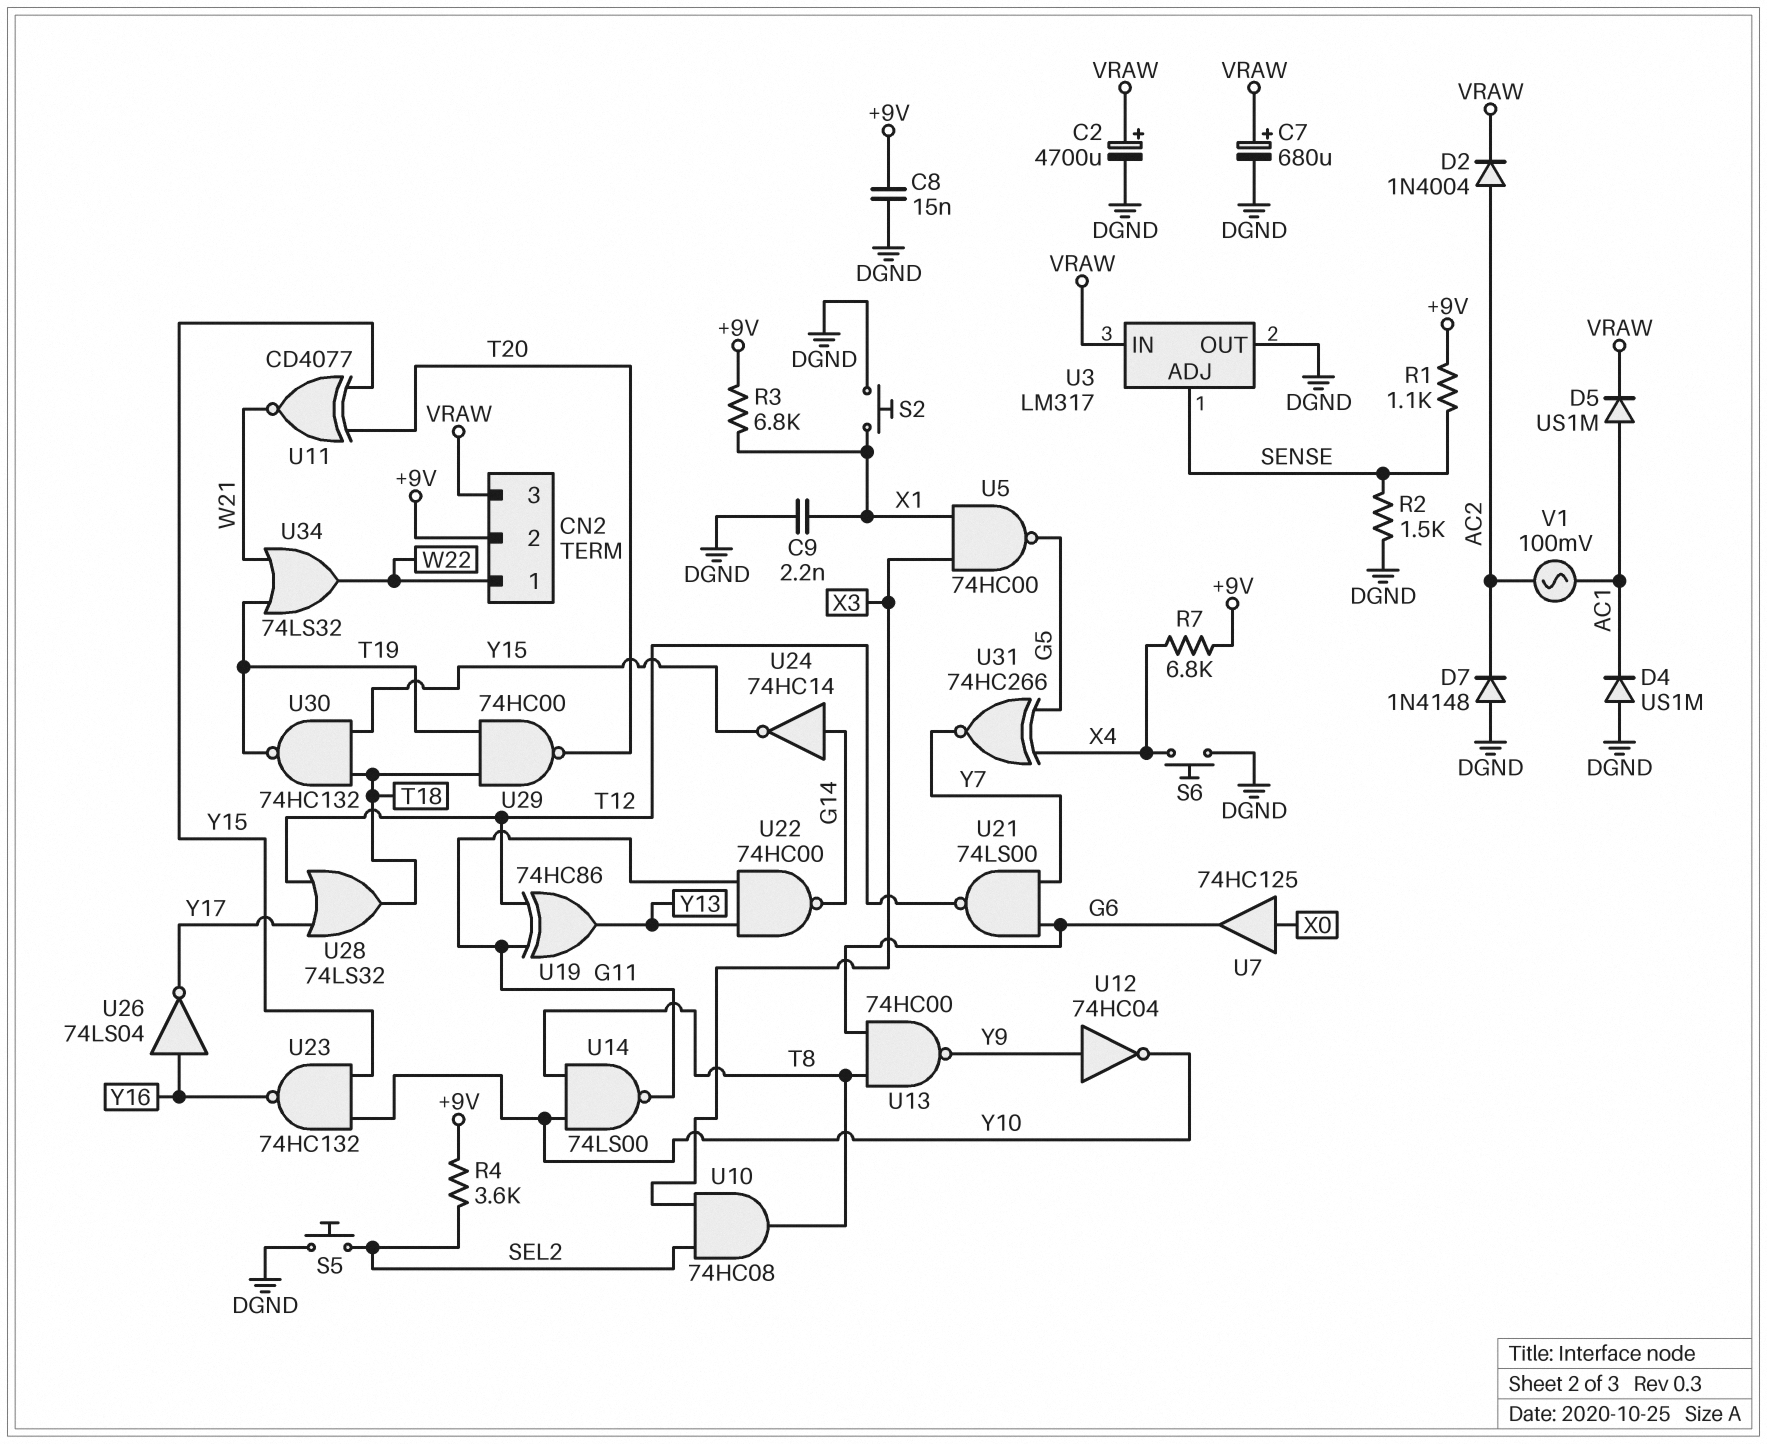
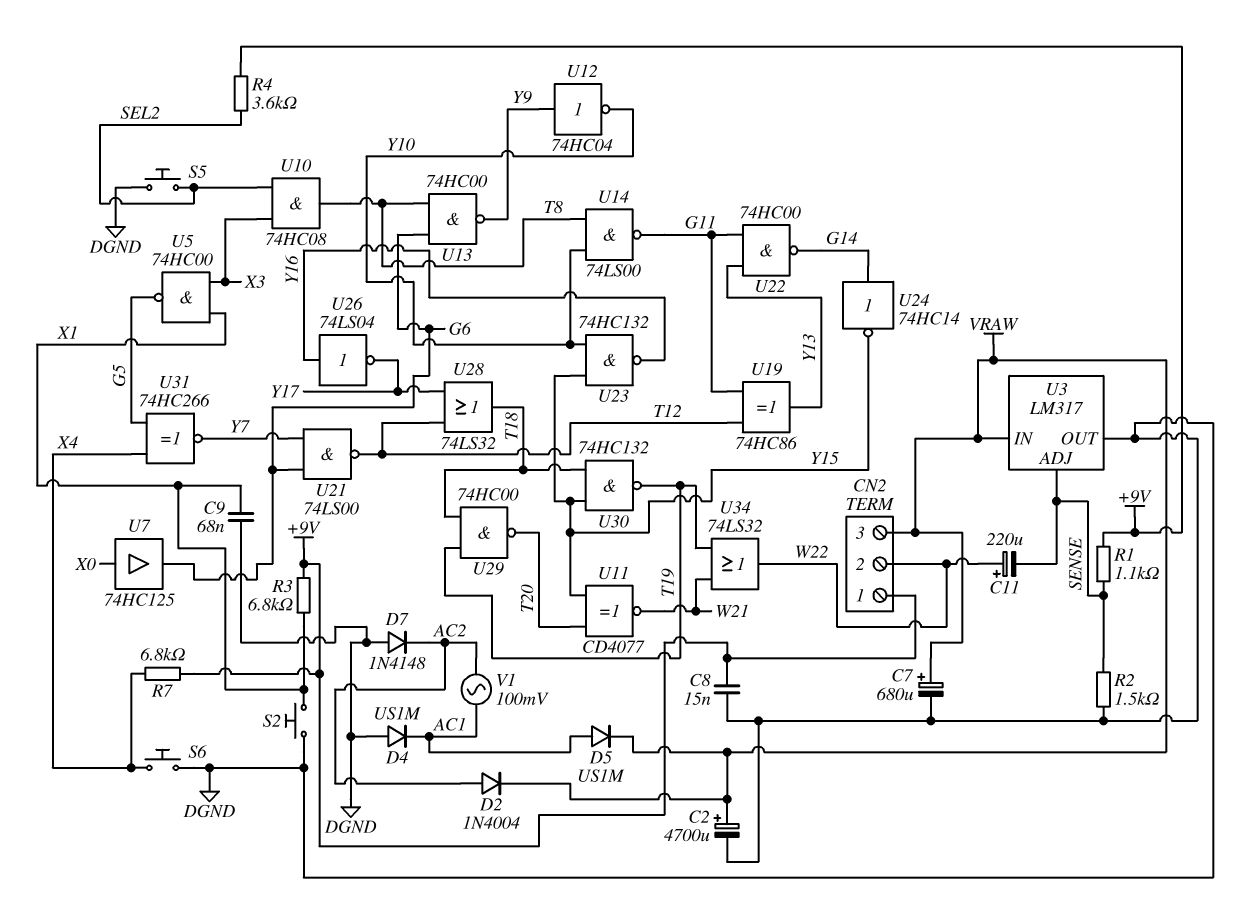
C9: 2.2nF (DGND, X1) -> 68nF (DGND, X1)
C11: none -> 220uF (plus W22, minus SENSE)
CN2 pin 1: W22 -> +9V
CN2 pin 2: +9V -> W22

